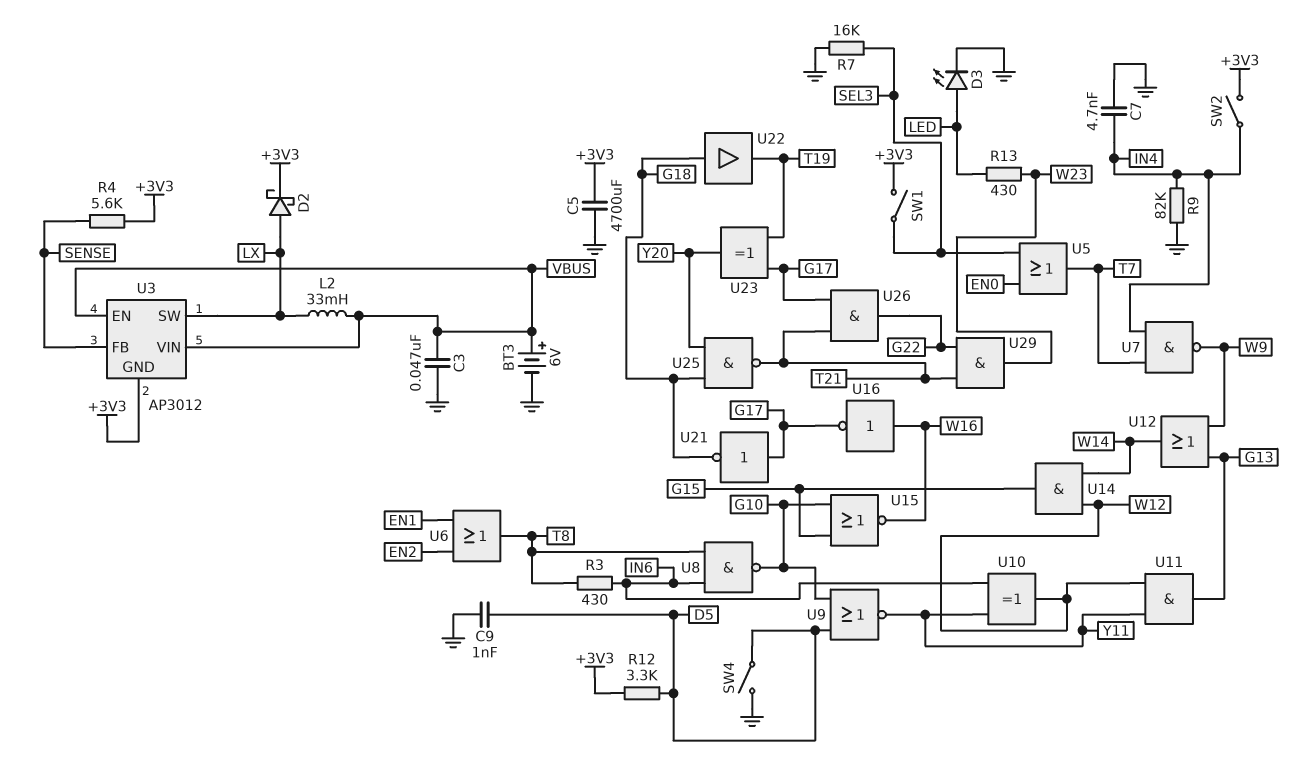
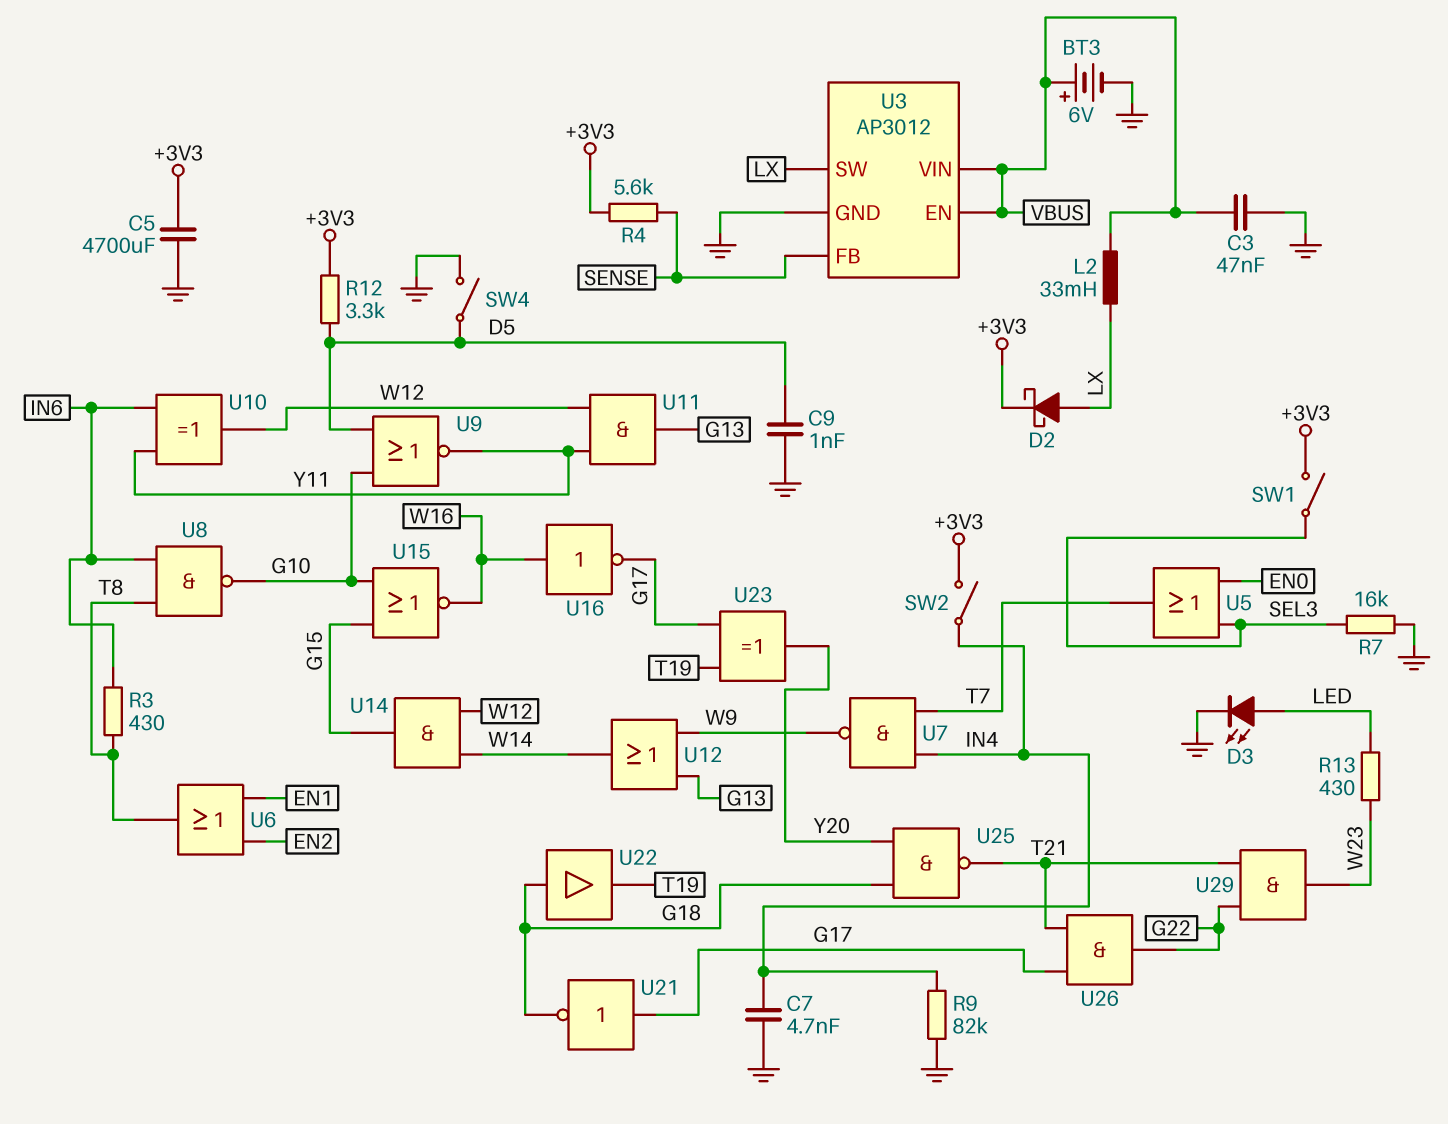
U3 pin GND: +3V3 -> GND

